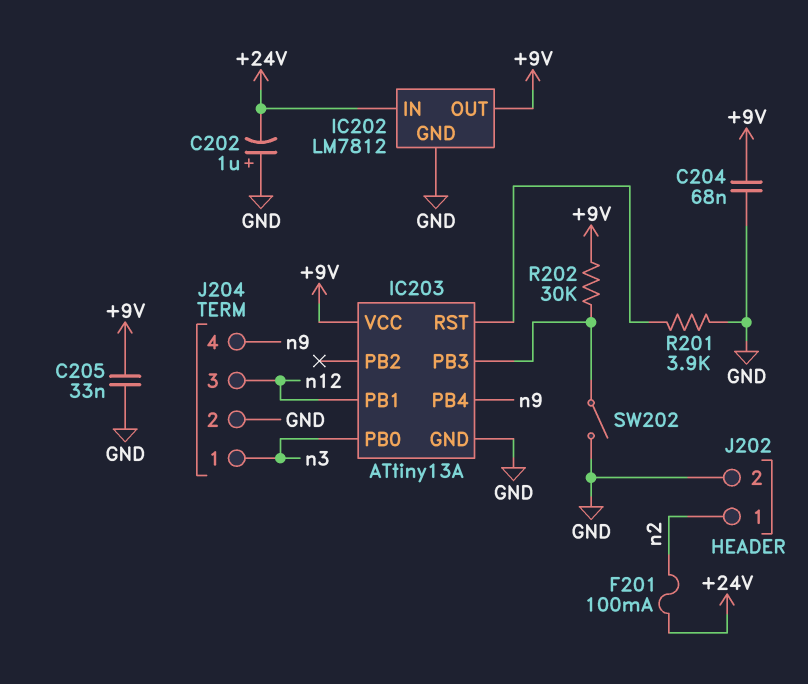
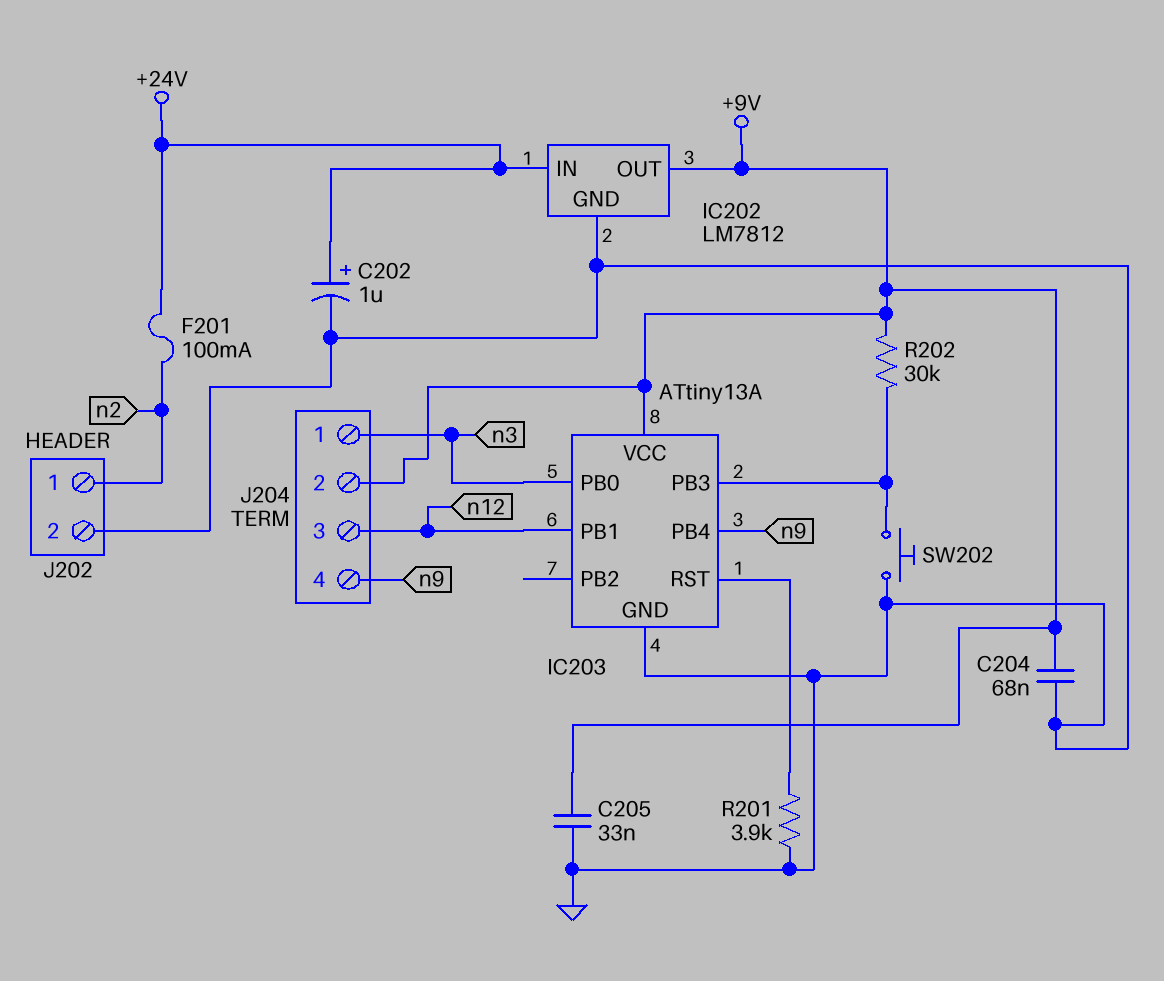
C202: 1uF (plus GND, minus +24V) -> 1uF (plus +24V, minus GND)
J204 pin 2: GND -> +9V
SW202: switch (GND, IC203/PB3) -> button (GND, IC203/PB3)

